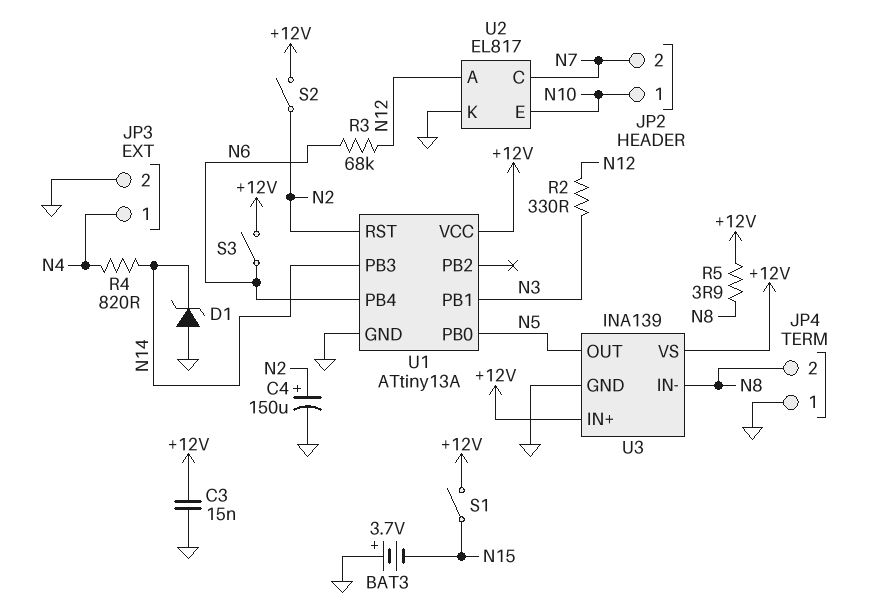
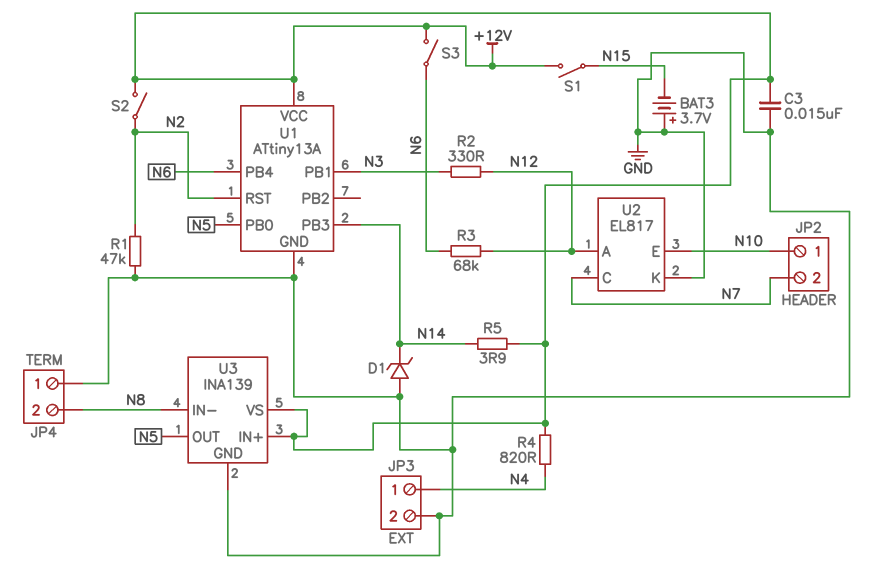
C4: 150uF (plus N2, minus GND) -> none
R1: none -> 47k (GND, N2)
R4: 820 (N4, N14) -> 820 (+12V, N4)
R5: 3.9 (+12V, N8) -> 3.9 (+12V, N14)

